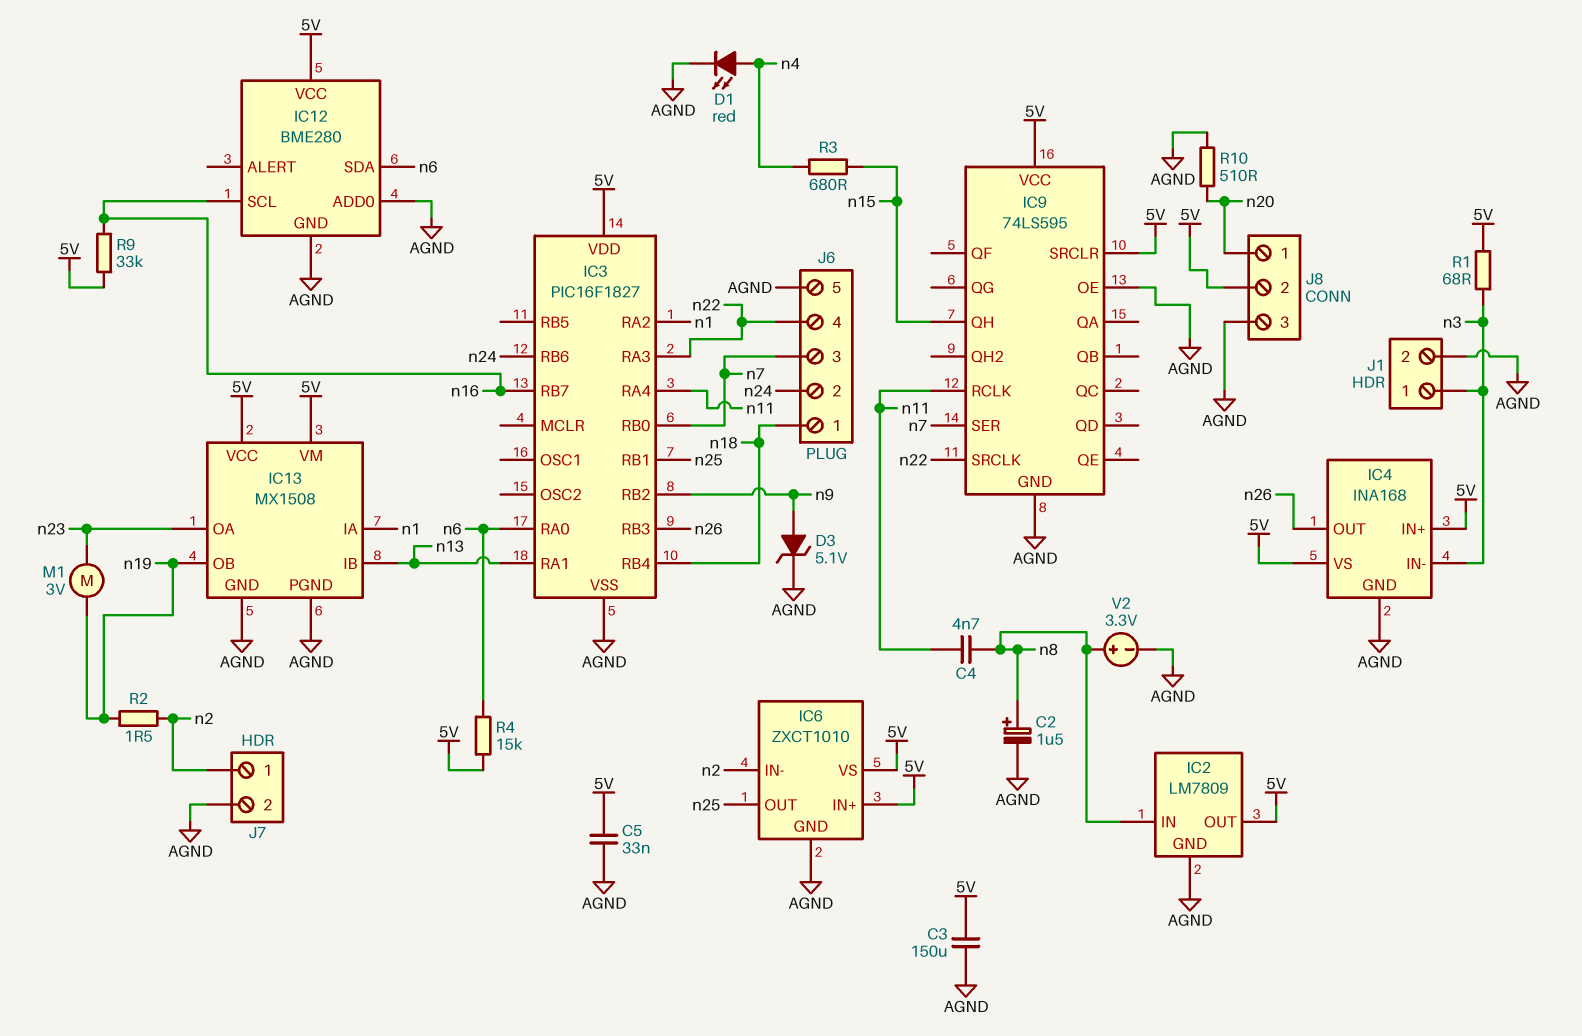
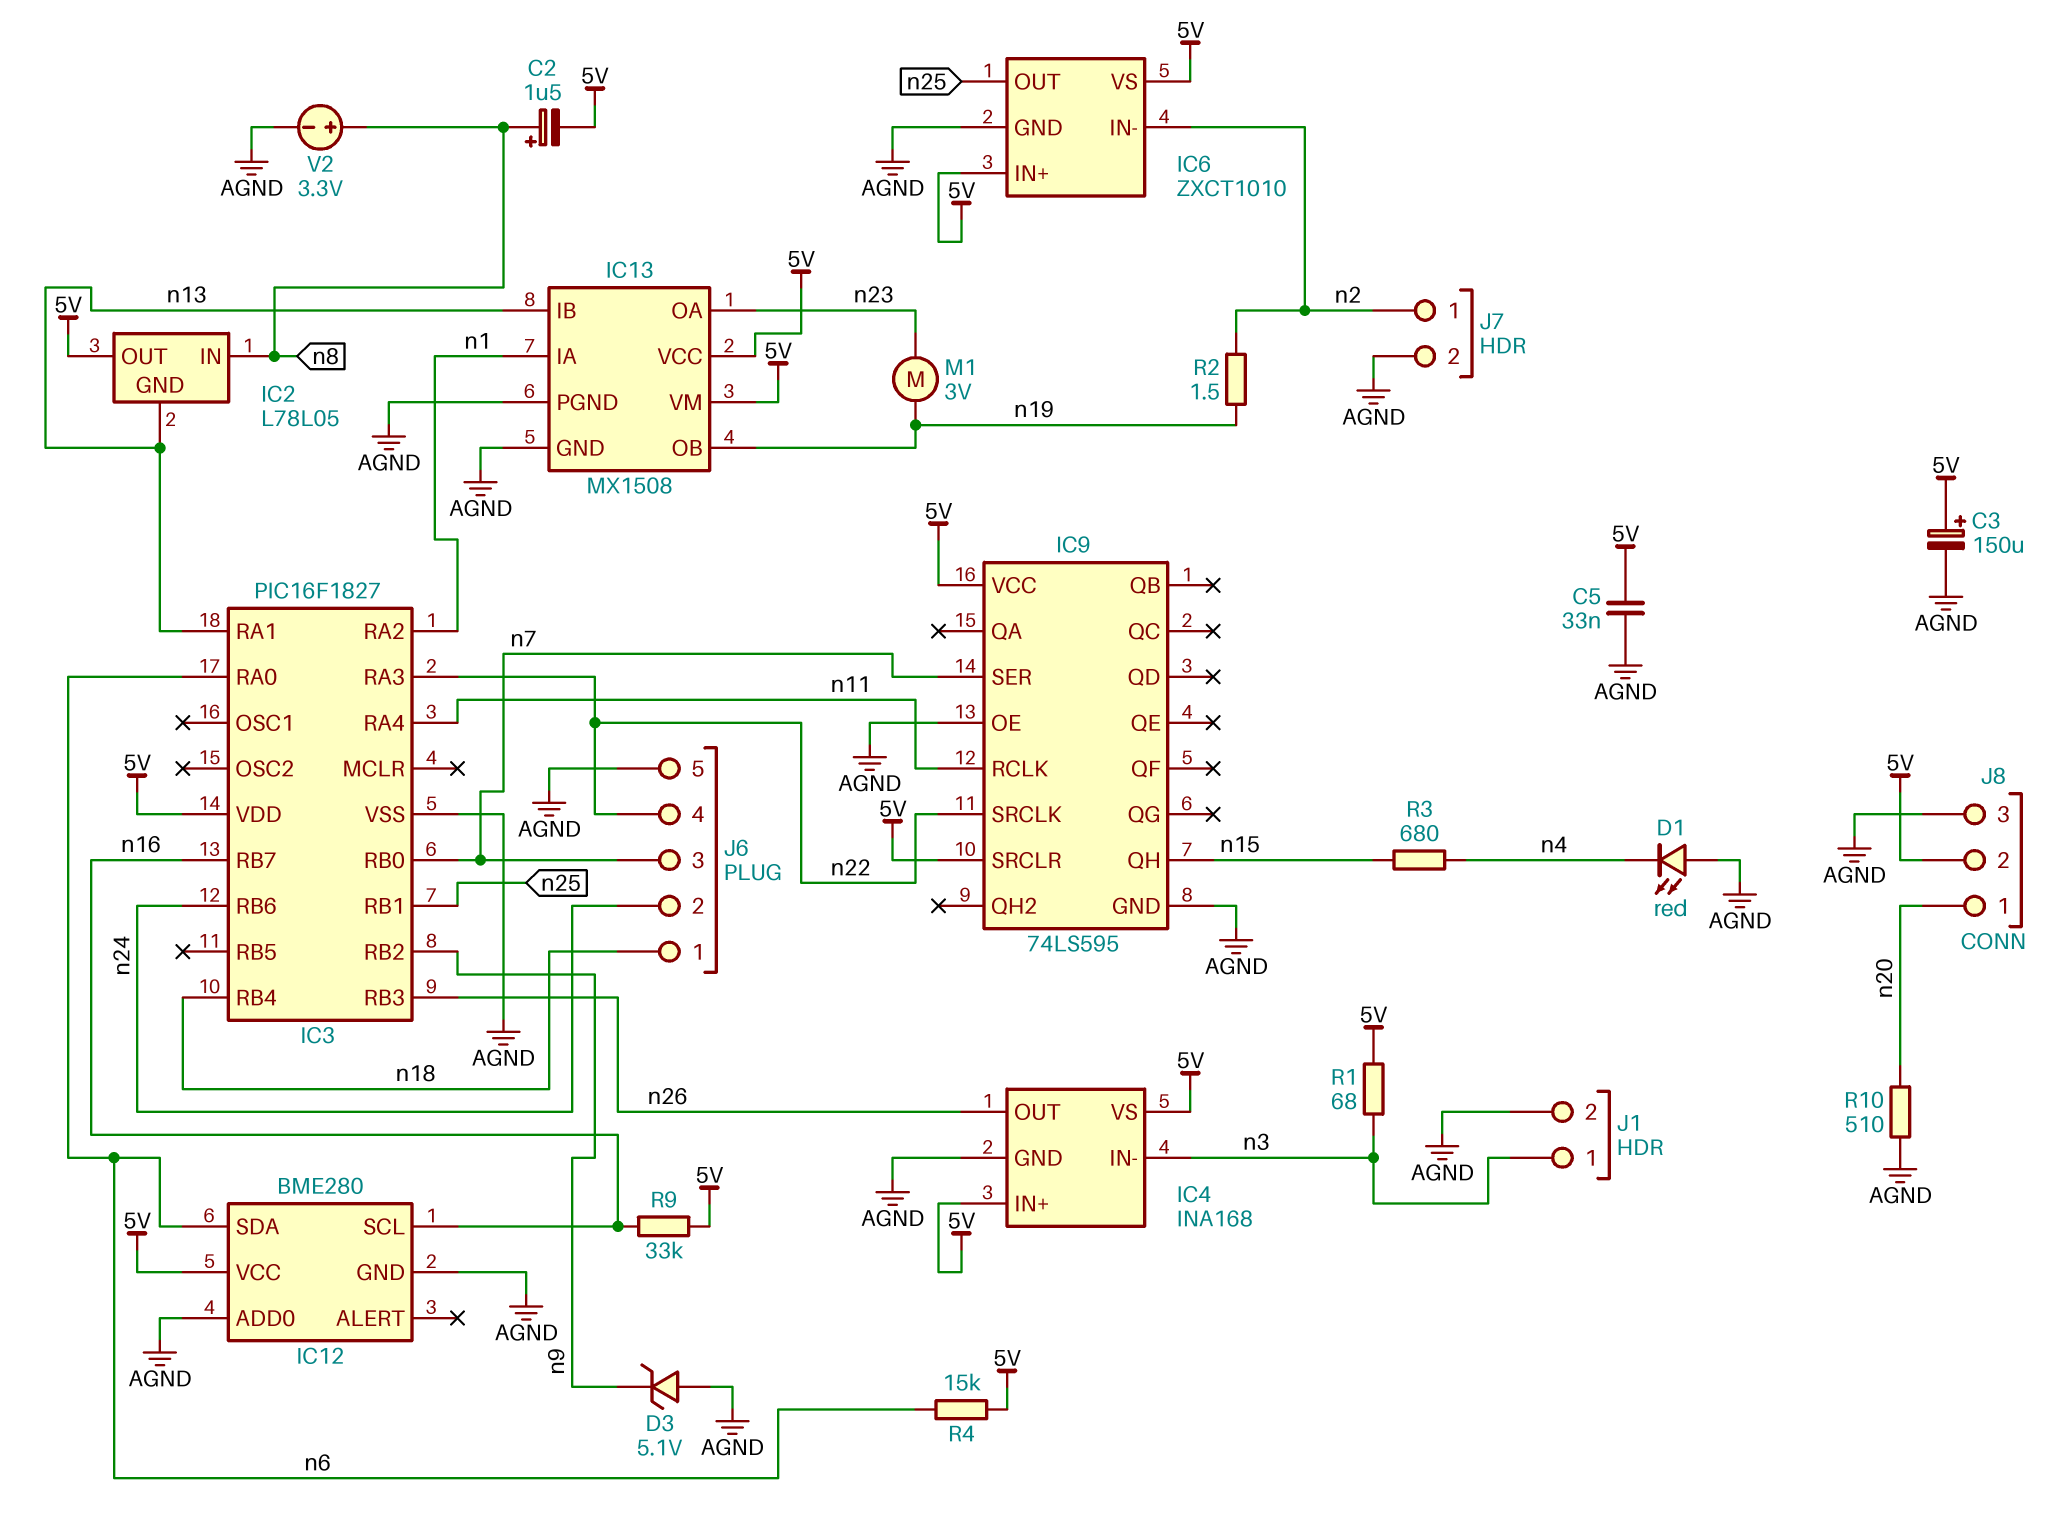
C2: 1.5uF (plus n8, minus AGND) -> 1.5uF (plus n8, minus 5V)
C3: 150uF (5V, AGND) -> 150uF (plus 5V, minus AGND)
C4: 4.7nF (n8, n11) -> none
D1: LED red (A n4, K AGND) -> LED red (A AGND, K n4)
D3: zener 5.1V (A n9, K AGND) -> zener 5.1V (A AGND, K n9)
IC2: LM7809 -> L78L05
IC2 pin GND: AGND -> n13

